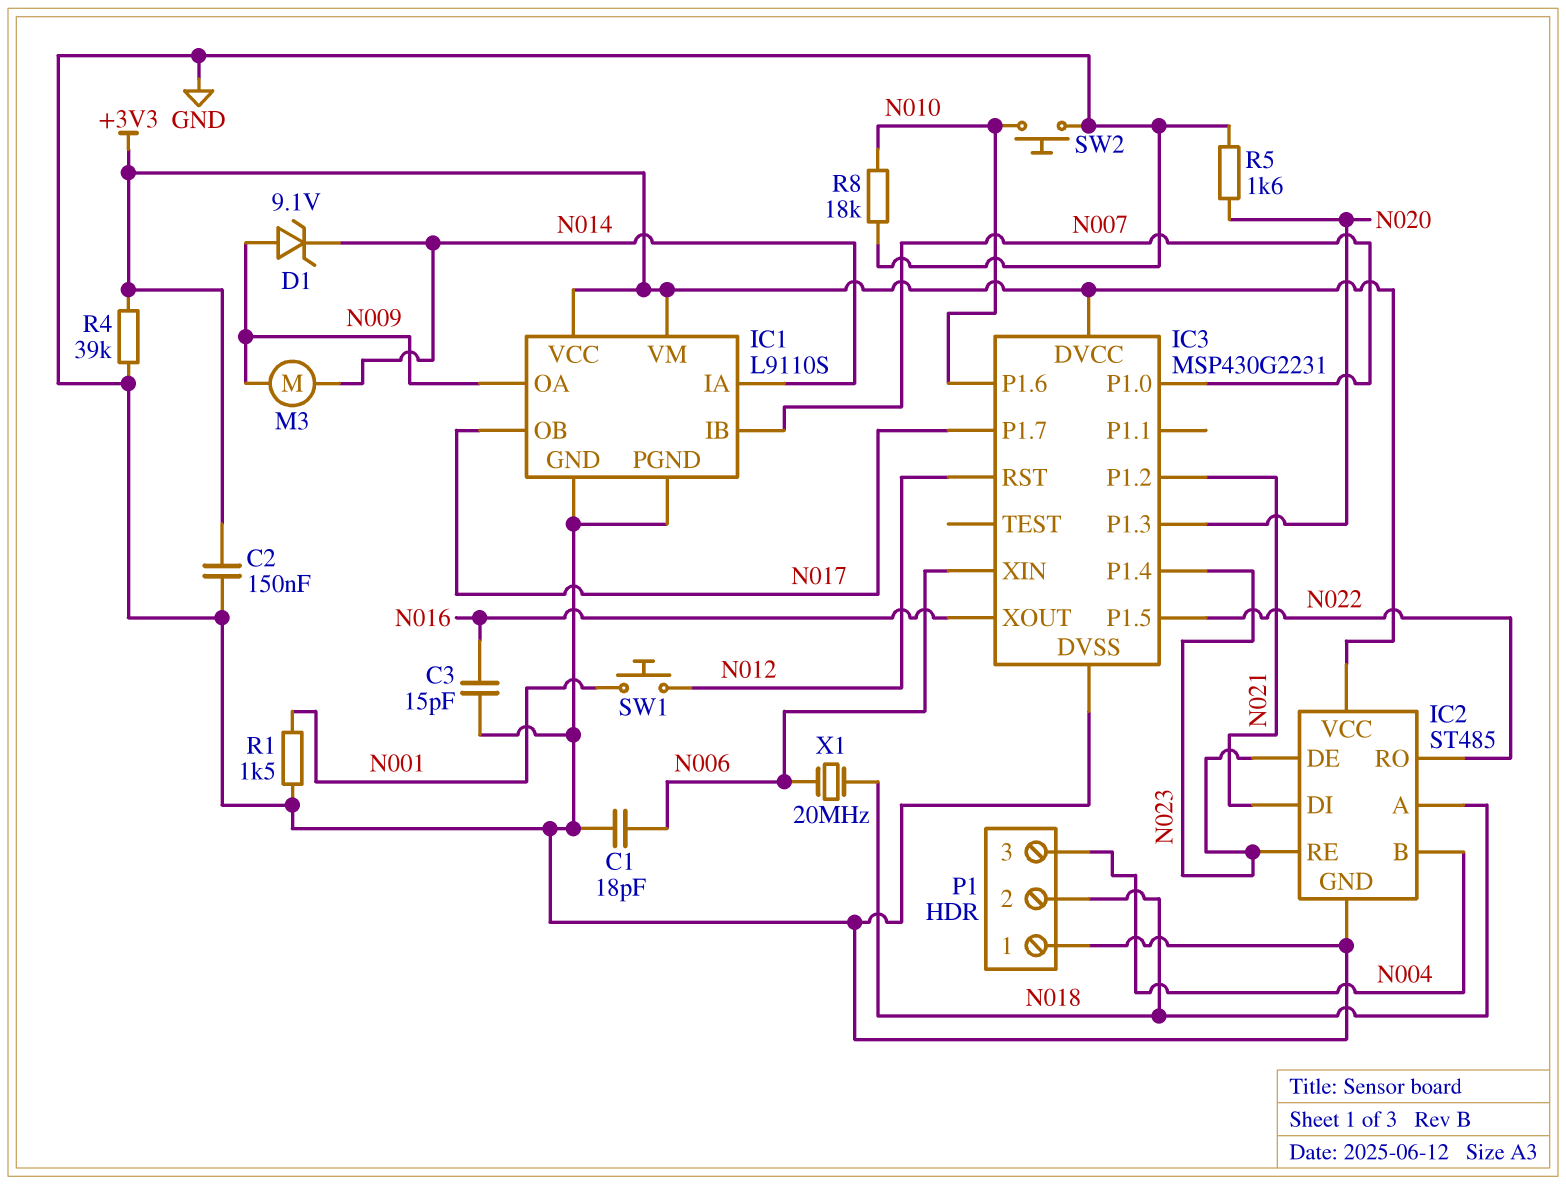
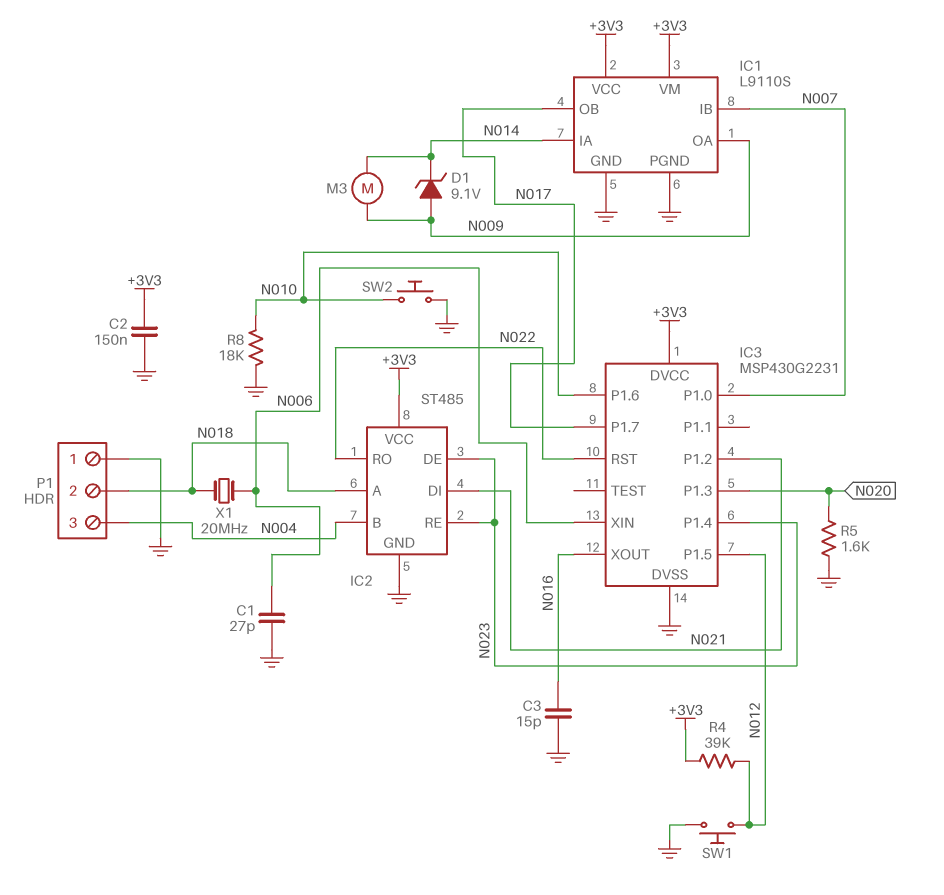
C1: 18pF (GND, N006) -> 27pF (GND, N006)
IC3 pin P1.5: N022 -> N012
IC3 pin RST: N012 -> N022
R1: 1.5k (GND, N001) -> none
R4: 39k (+3V3, GND) -> 39k (+3V3, N012)
SW1: button (N001, N012) -> button (GND, N012)

